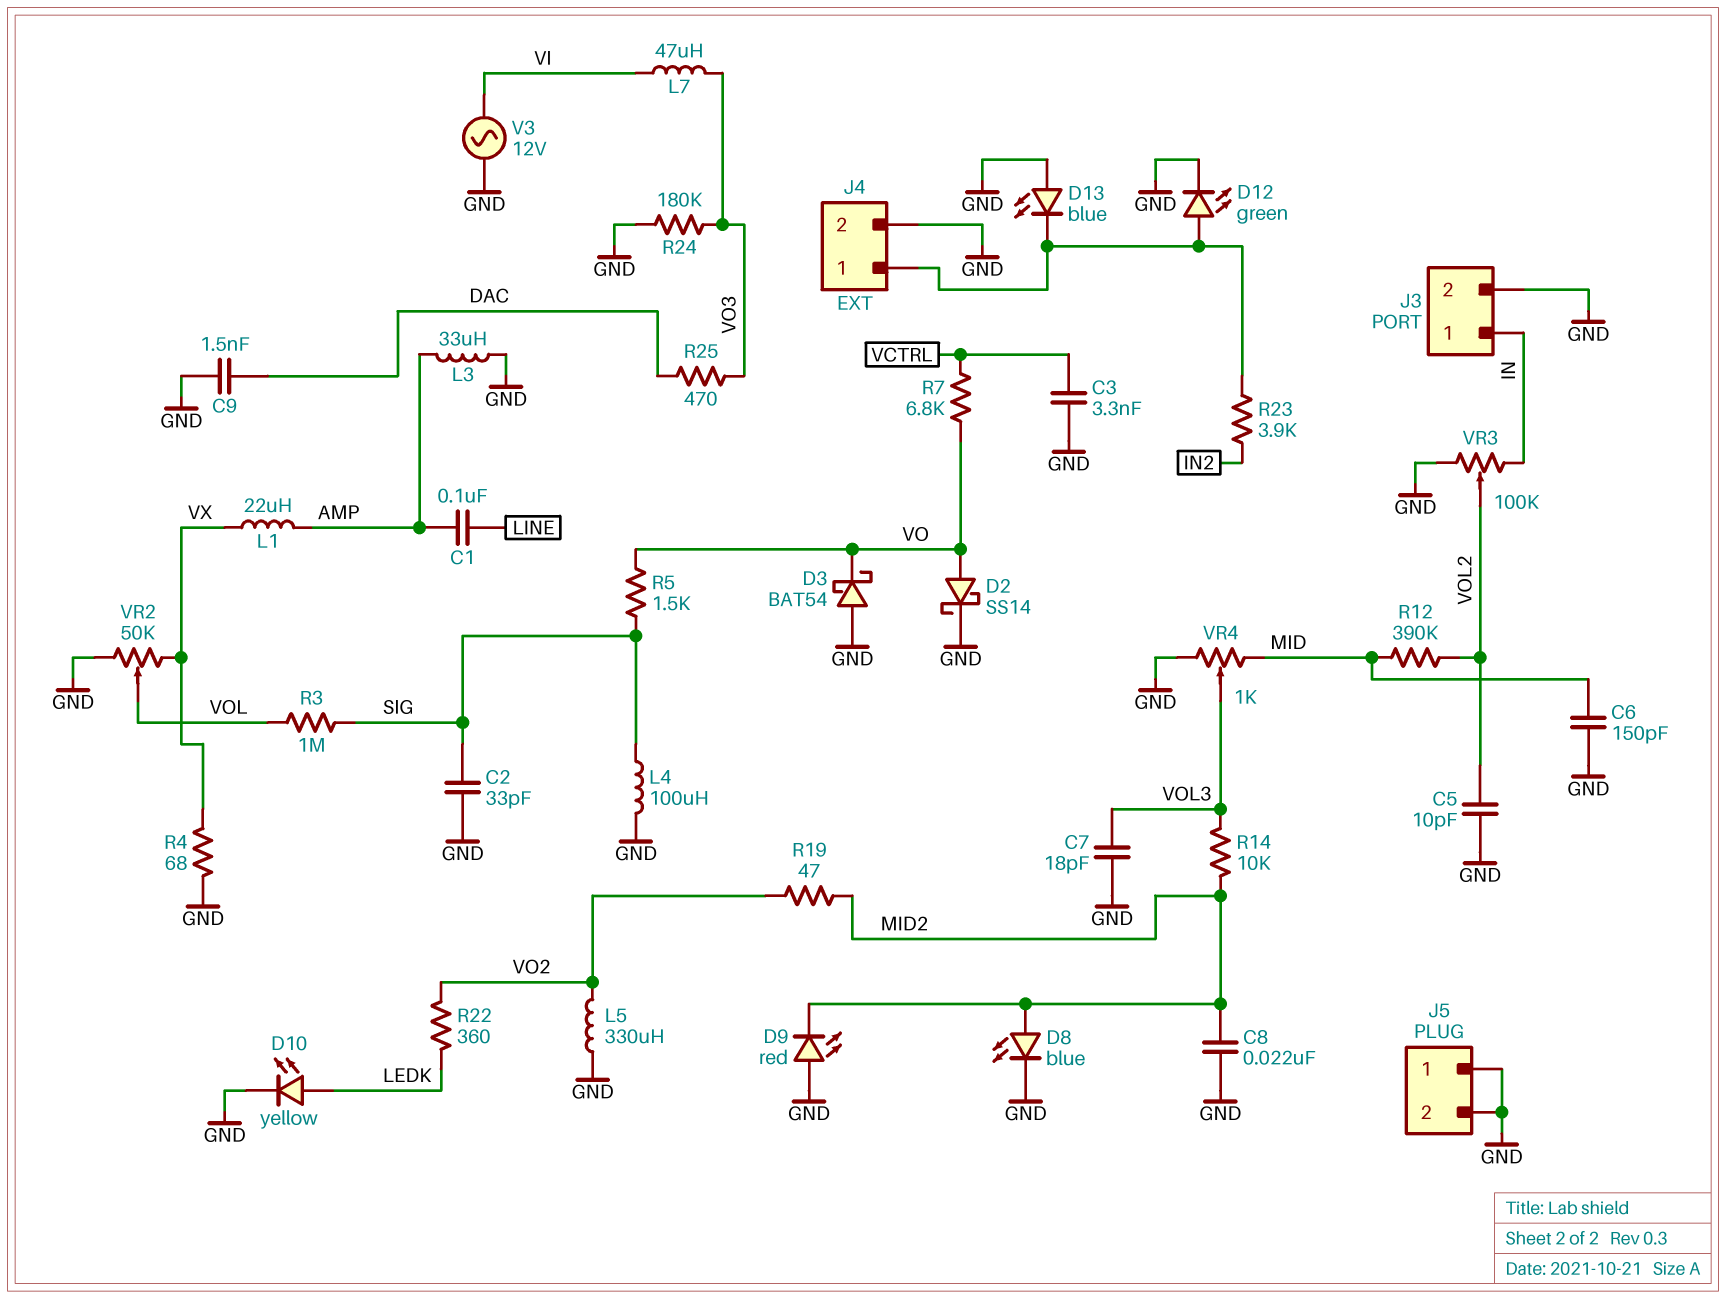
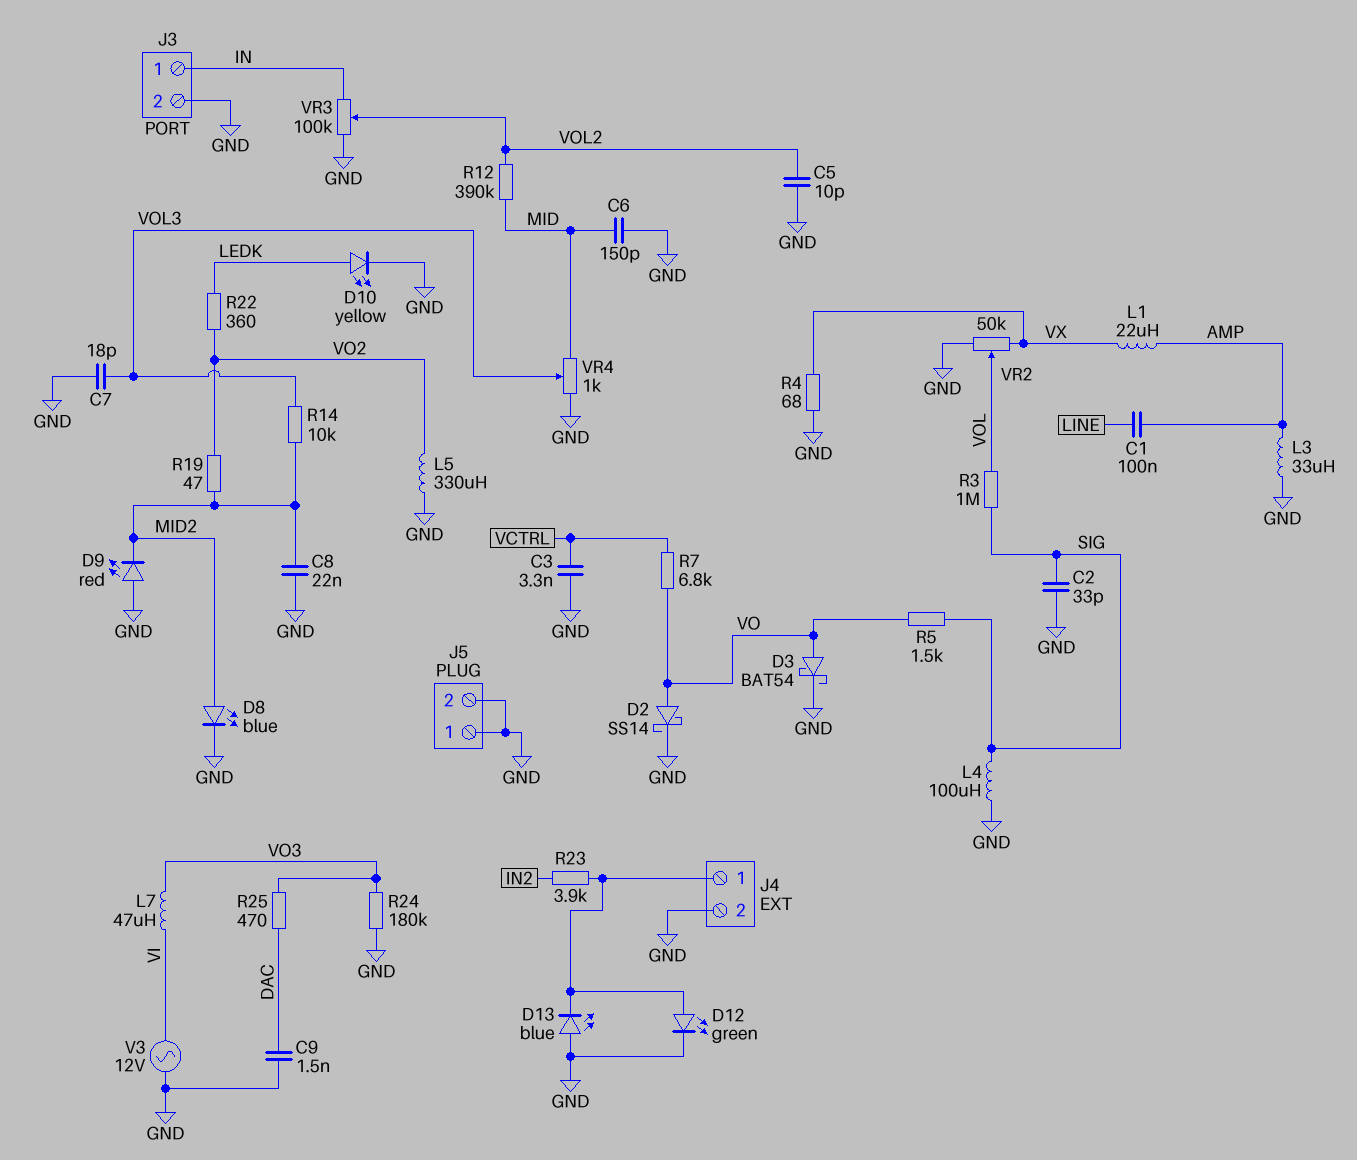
D3: schottky BAT54 (A GND, K VO) -> schottky BAT54 (A VO, K GND)

